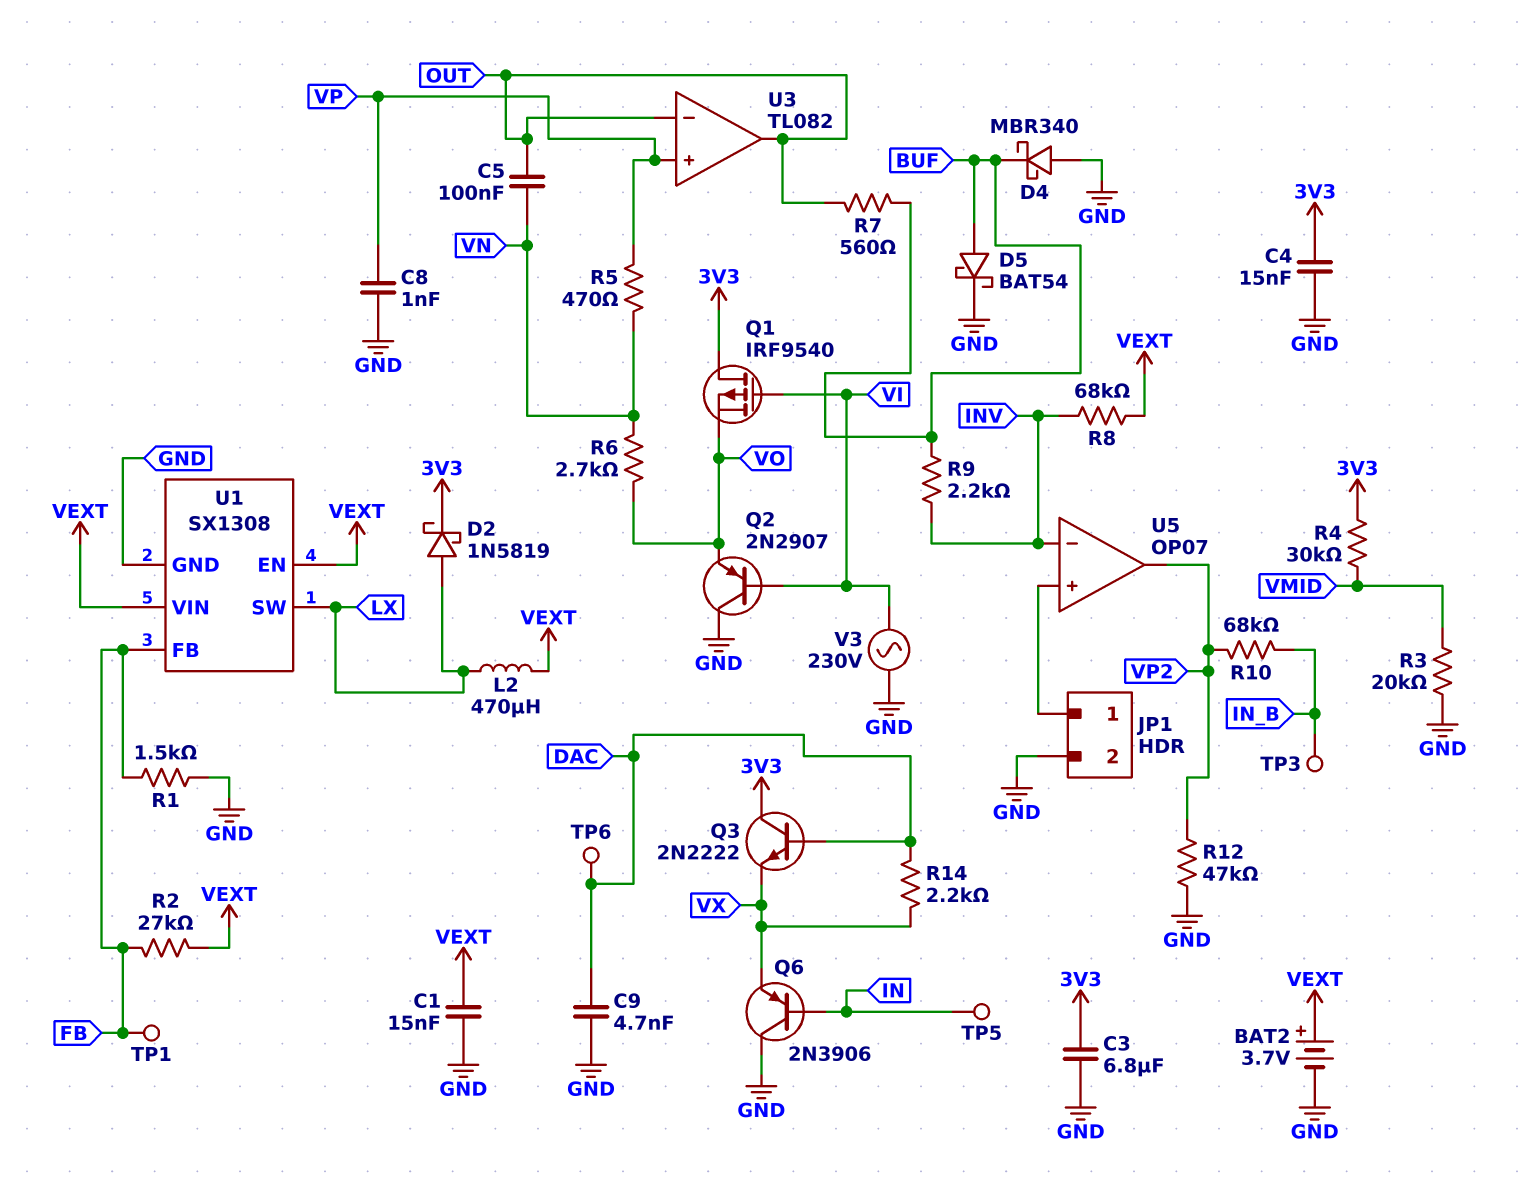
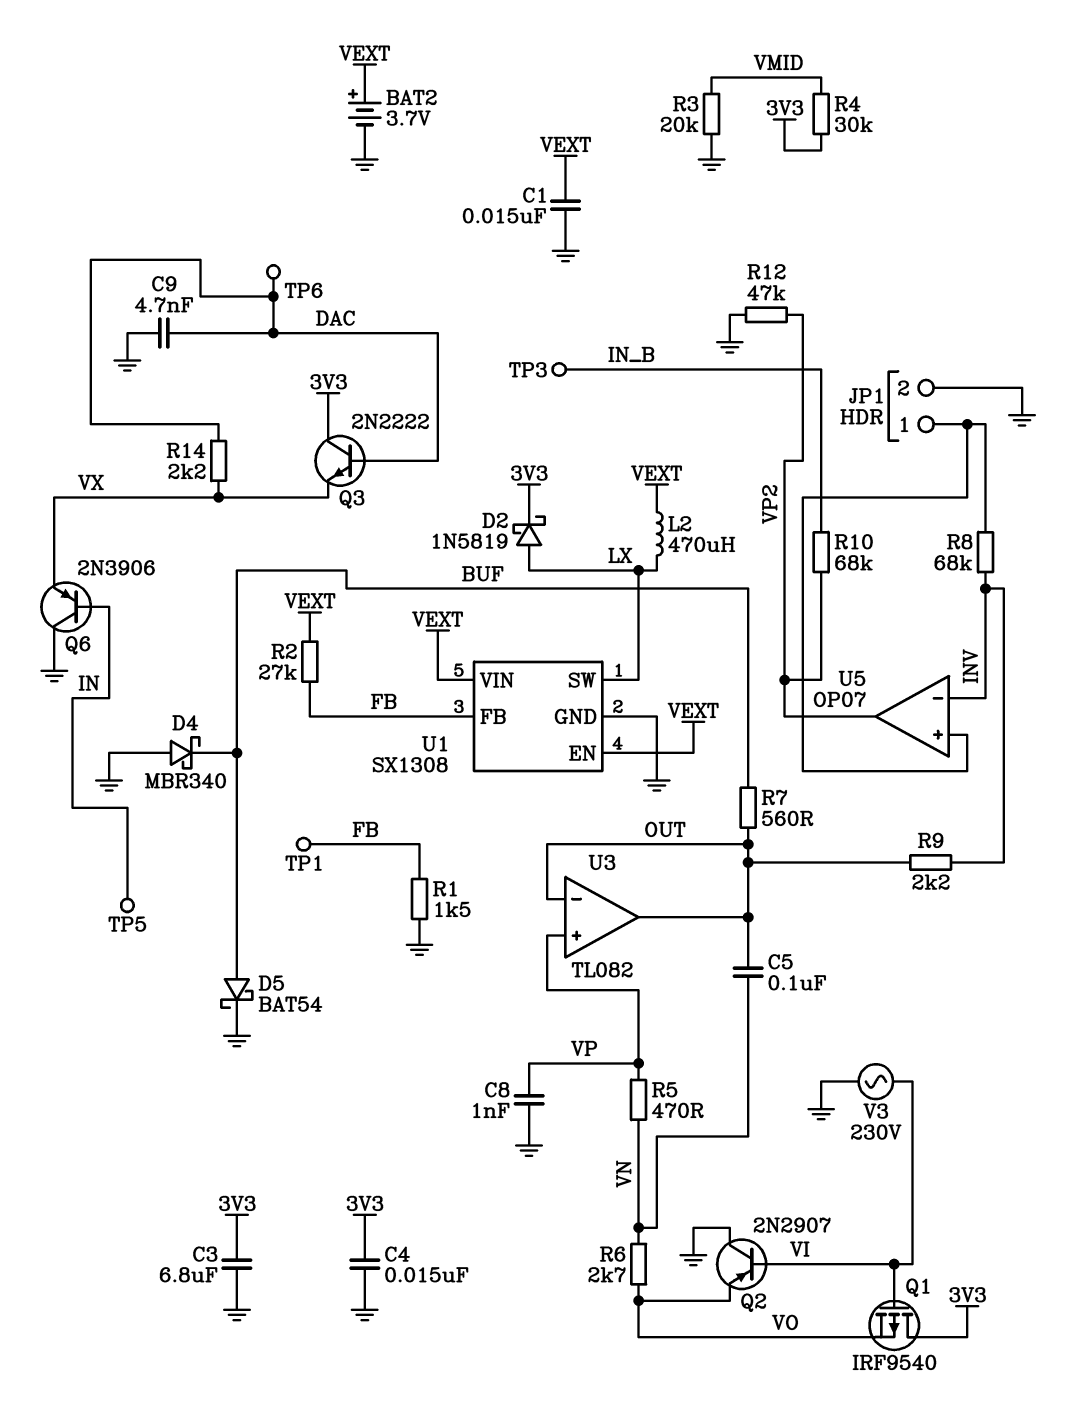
R8: 68k (INV, VEXT) -> 68k (INV, JP1/1)
R9: 2.2k (BUF, INV) -> 2.2k (INV, OUT)

